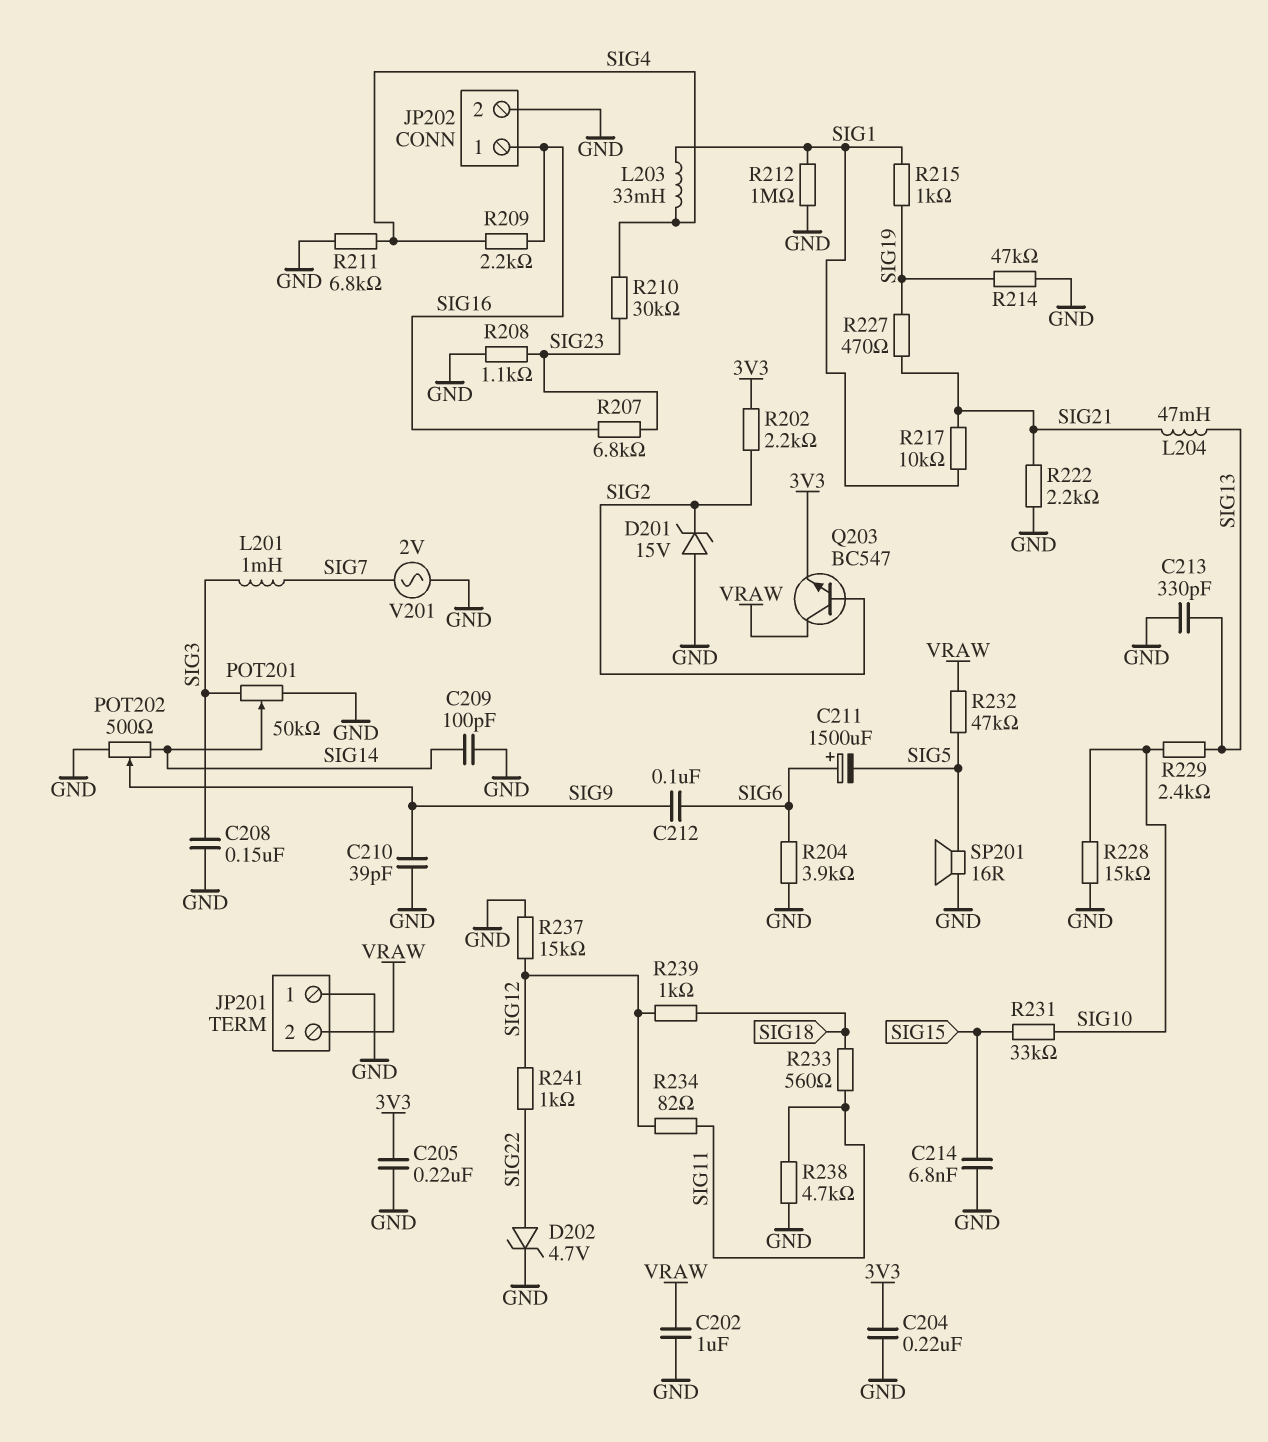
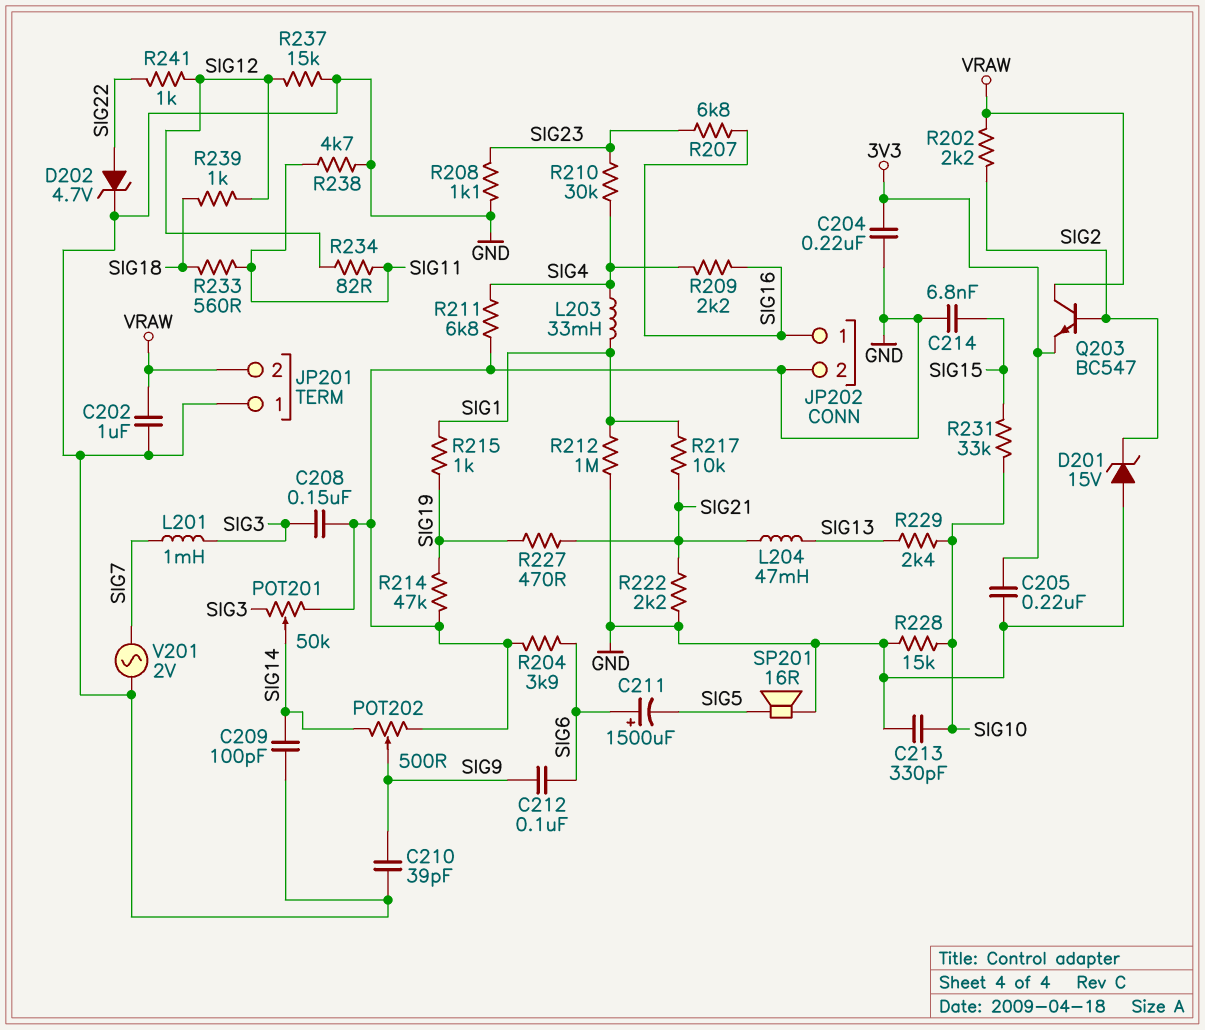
C213: 330pF (GND, SIG13) -> 330pF (GND, SIG10)
R202: 2.2k (3V3, SIG2) -> 2.2k (SIG2, VRAW)
R232: 47k (SIG5, VRAW) -> none

